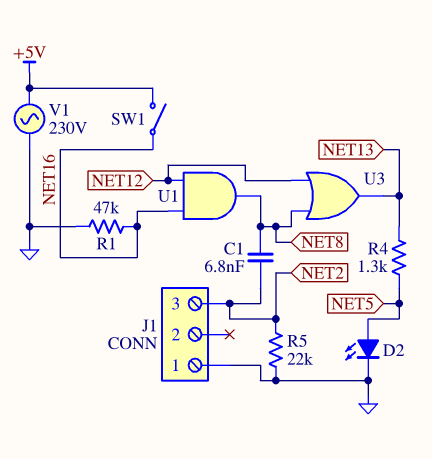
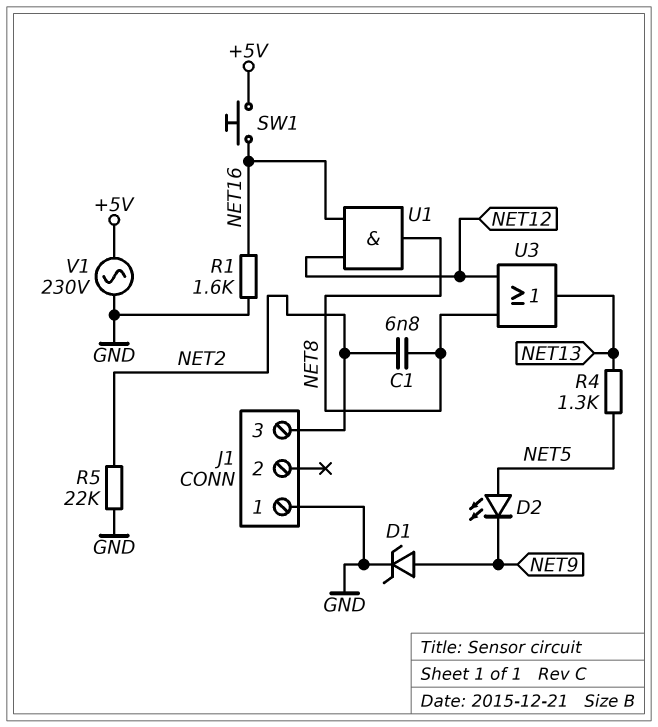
D1: none -> zener (A NET9, K GND)
D2: LED (A NET5, K GND) -> LED (A NET5, K NET9)
R1: 47k (GND, NET16) -> 1.6k (GND, NET16)
SW1: switch (+5V, NET16) -> button (+5V, NET16)

